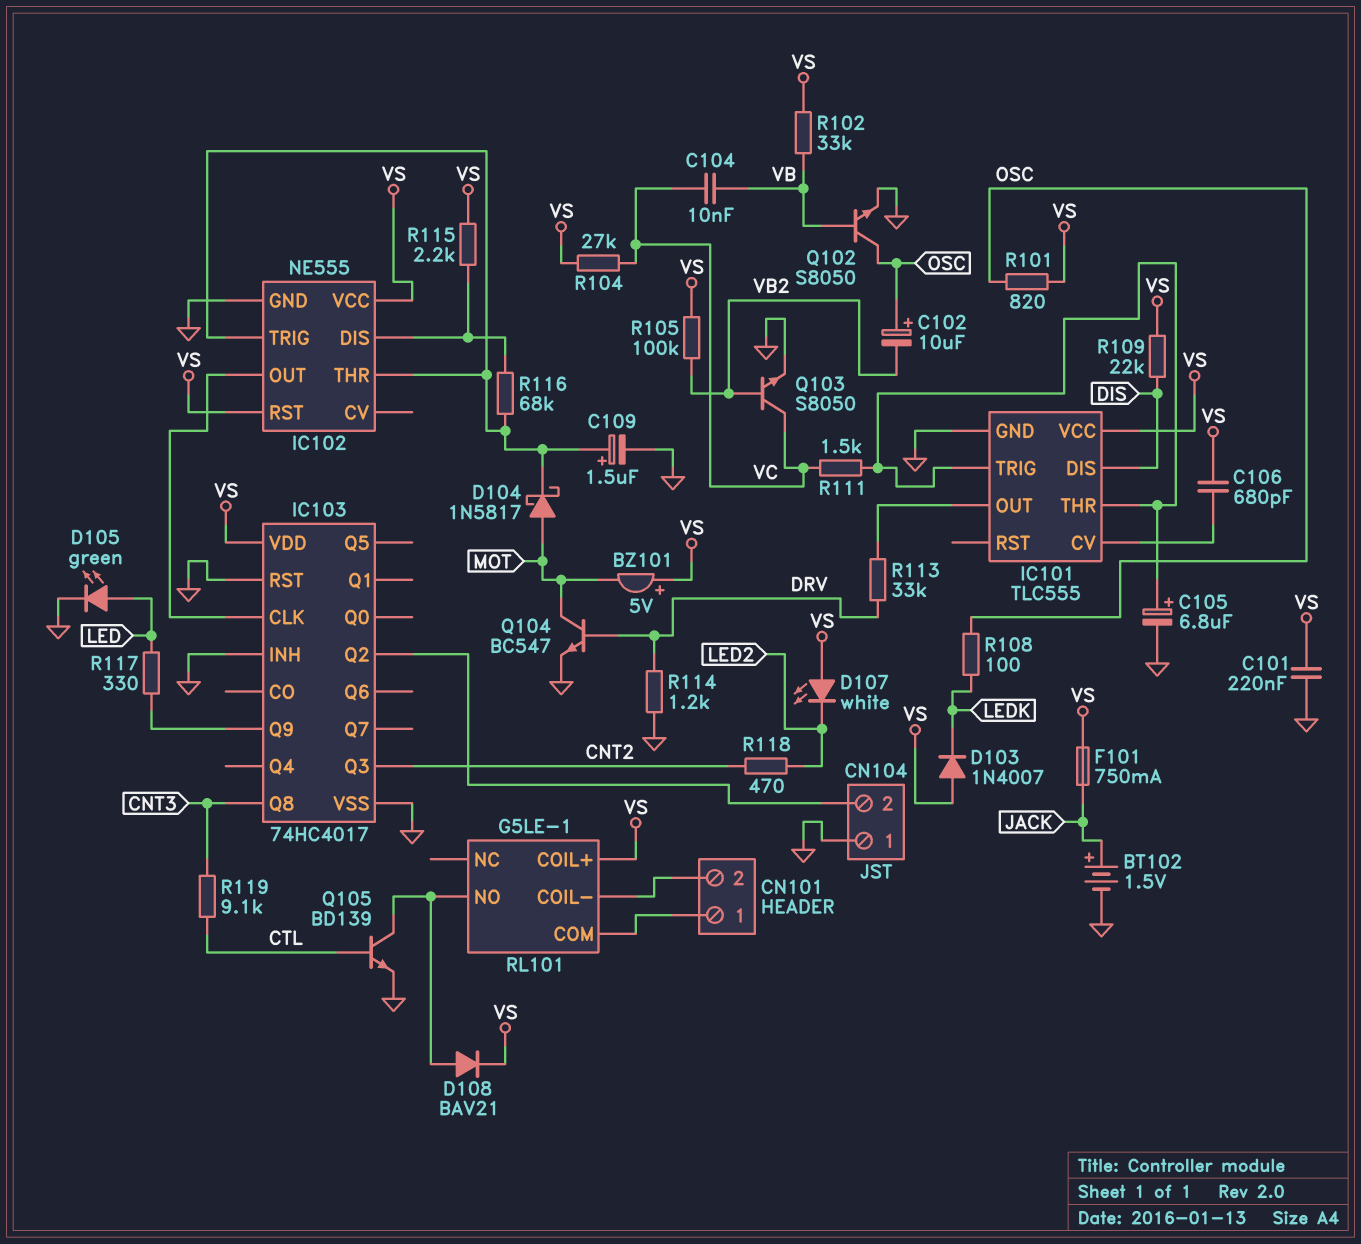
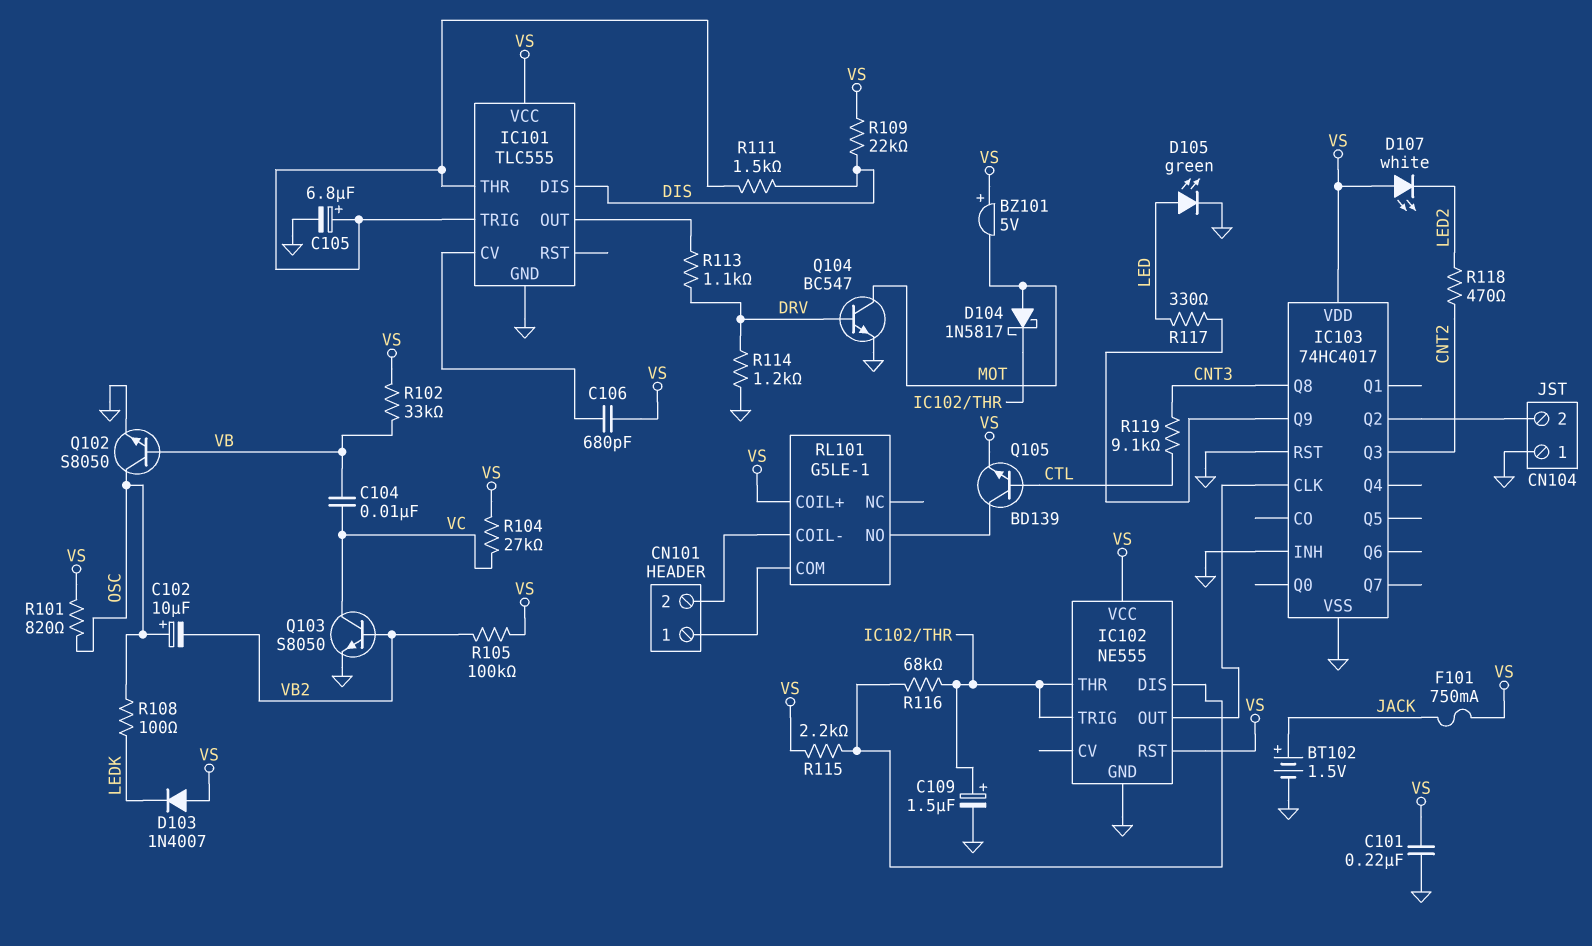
D108: diode BAV21 (A RL101/NO, K VS) -> none
Q105: NPN BD139 (B CTL, C RL101/NO, E GND) -> NPN BD139 (B CTL, C RL101/NO, E VS)
R111: 1.5k (IC101/THR, VC) -> 1.5k (DIS, IC101/THR)
R113: 33k (DRV, IC101/OUT) -> 1.1k (DRV, IC101/OUT)

